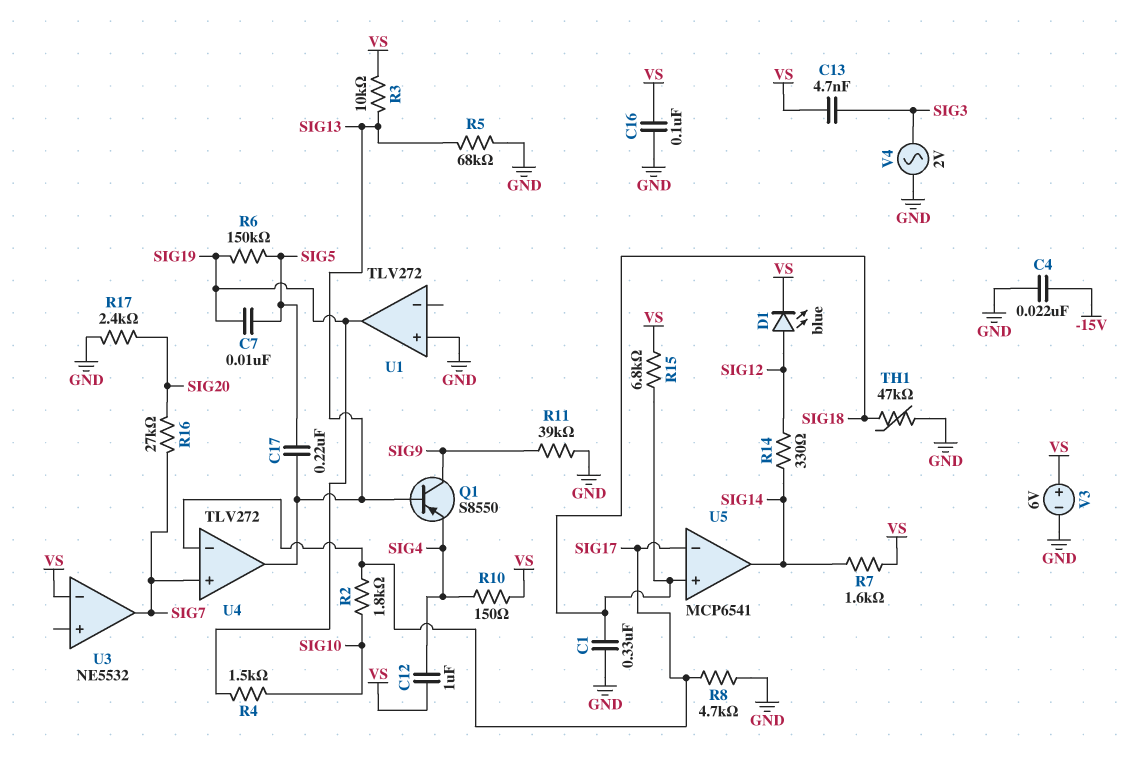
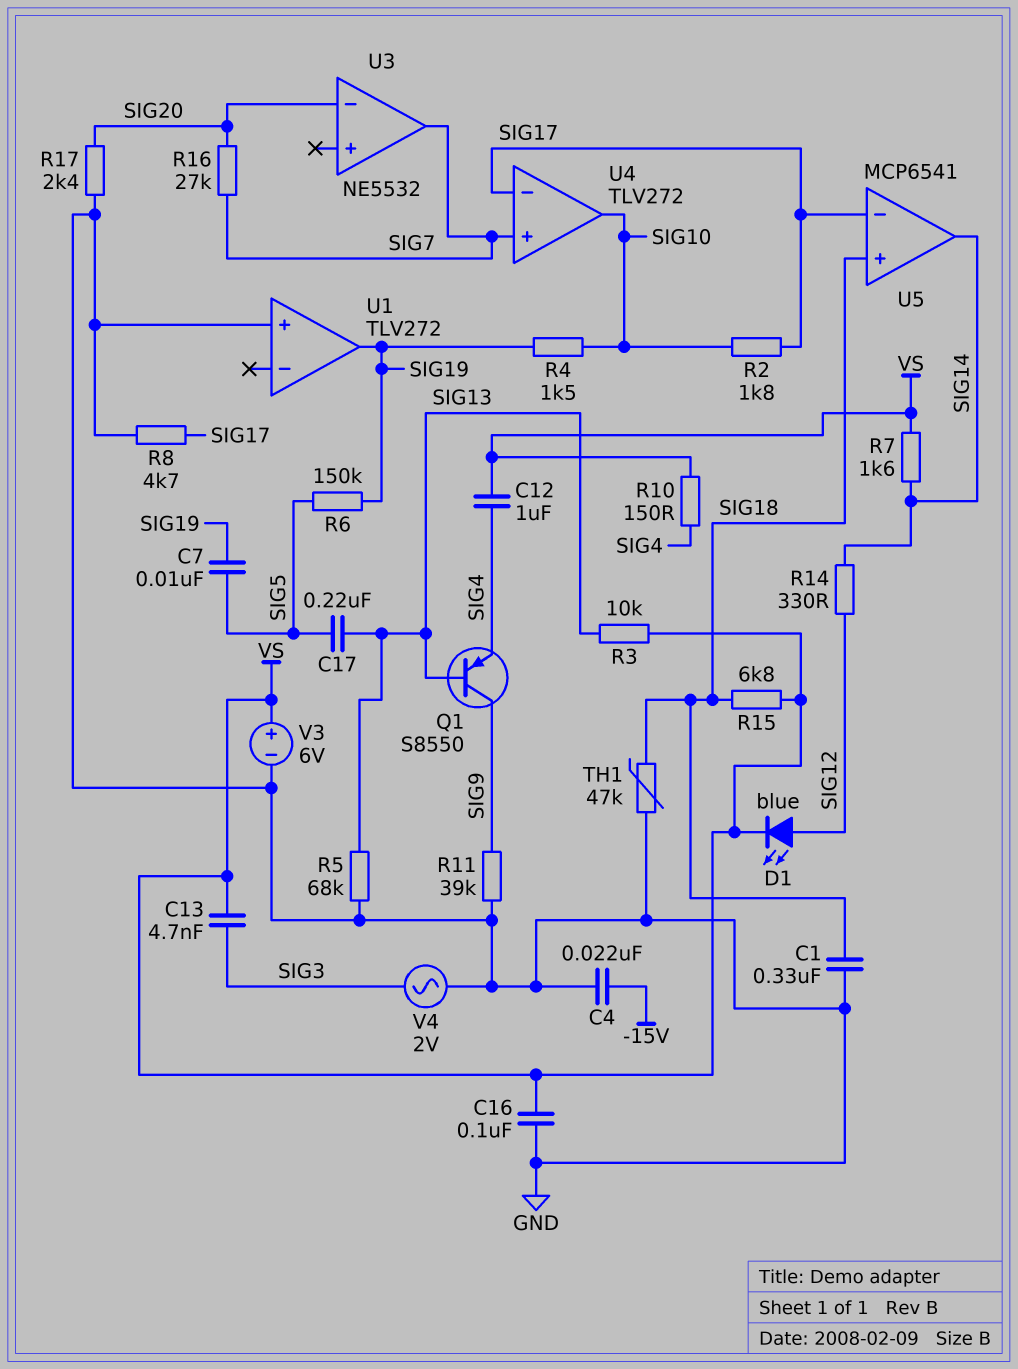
U3 pin in-: VS -> SIG20
U4 pin out: SIG13 -> SIG10

